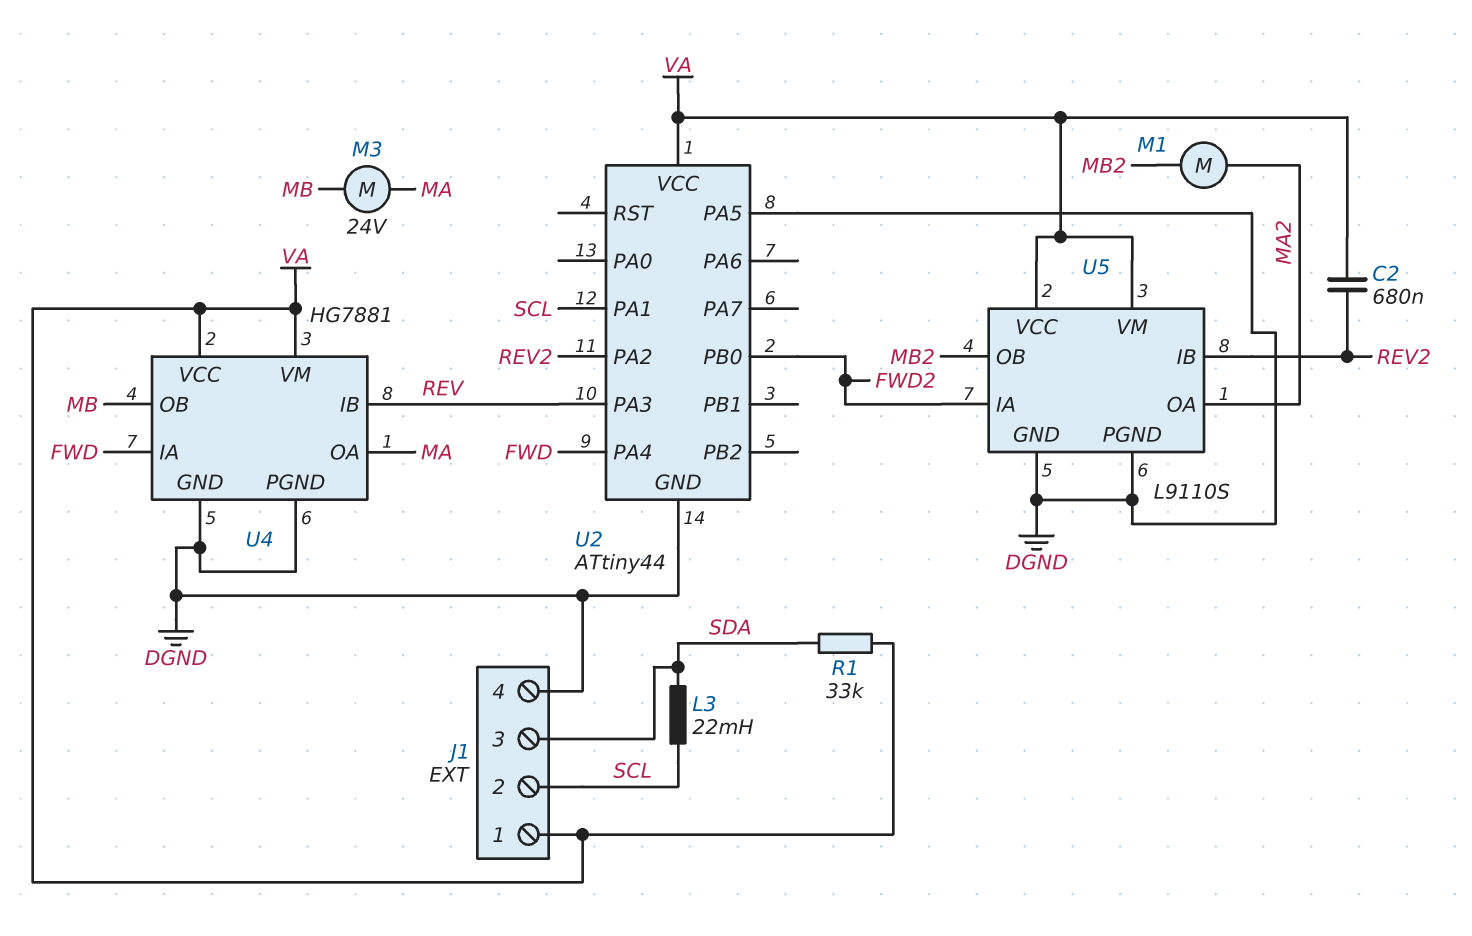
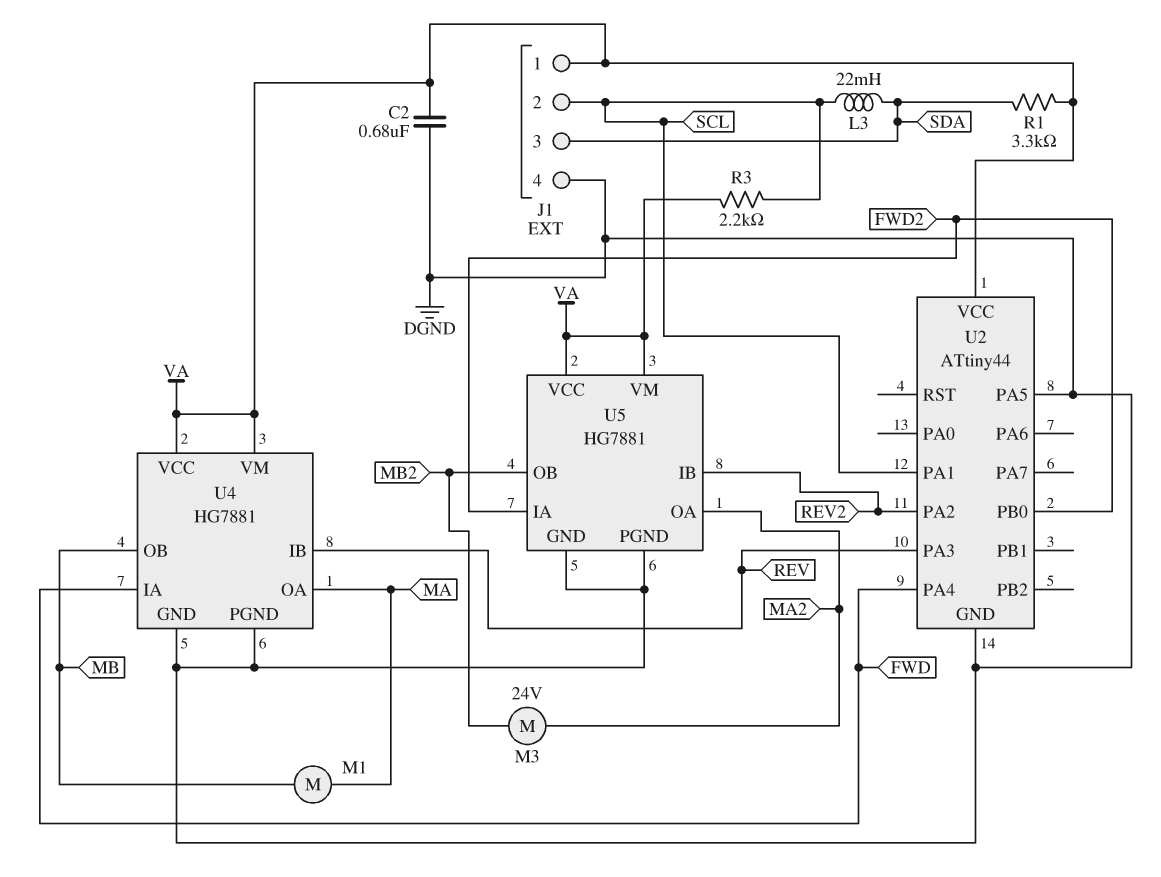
C2: 680nF (REV2, VA) -> 680nF (DGND, VA)
M1: motor (MA2, MB2) -> motor (MA, MB)
M3: motor 24V (MA, MB) -> motor 24V (MA2, MB2)
R1: 33k (SDA, VA) -> 3.3k (SDA, VA)
R3: none -> 2.2k (SCL, VA)
U5: L9110S -> HG7881

